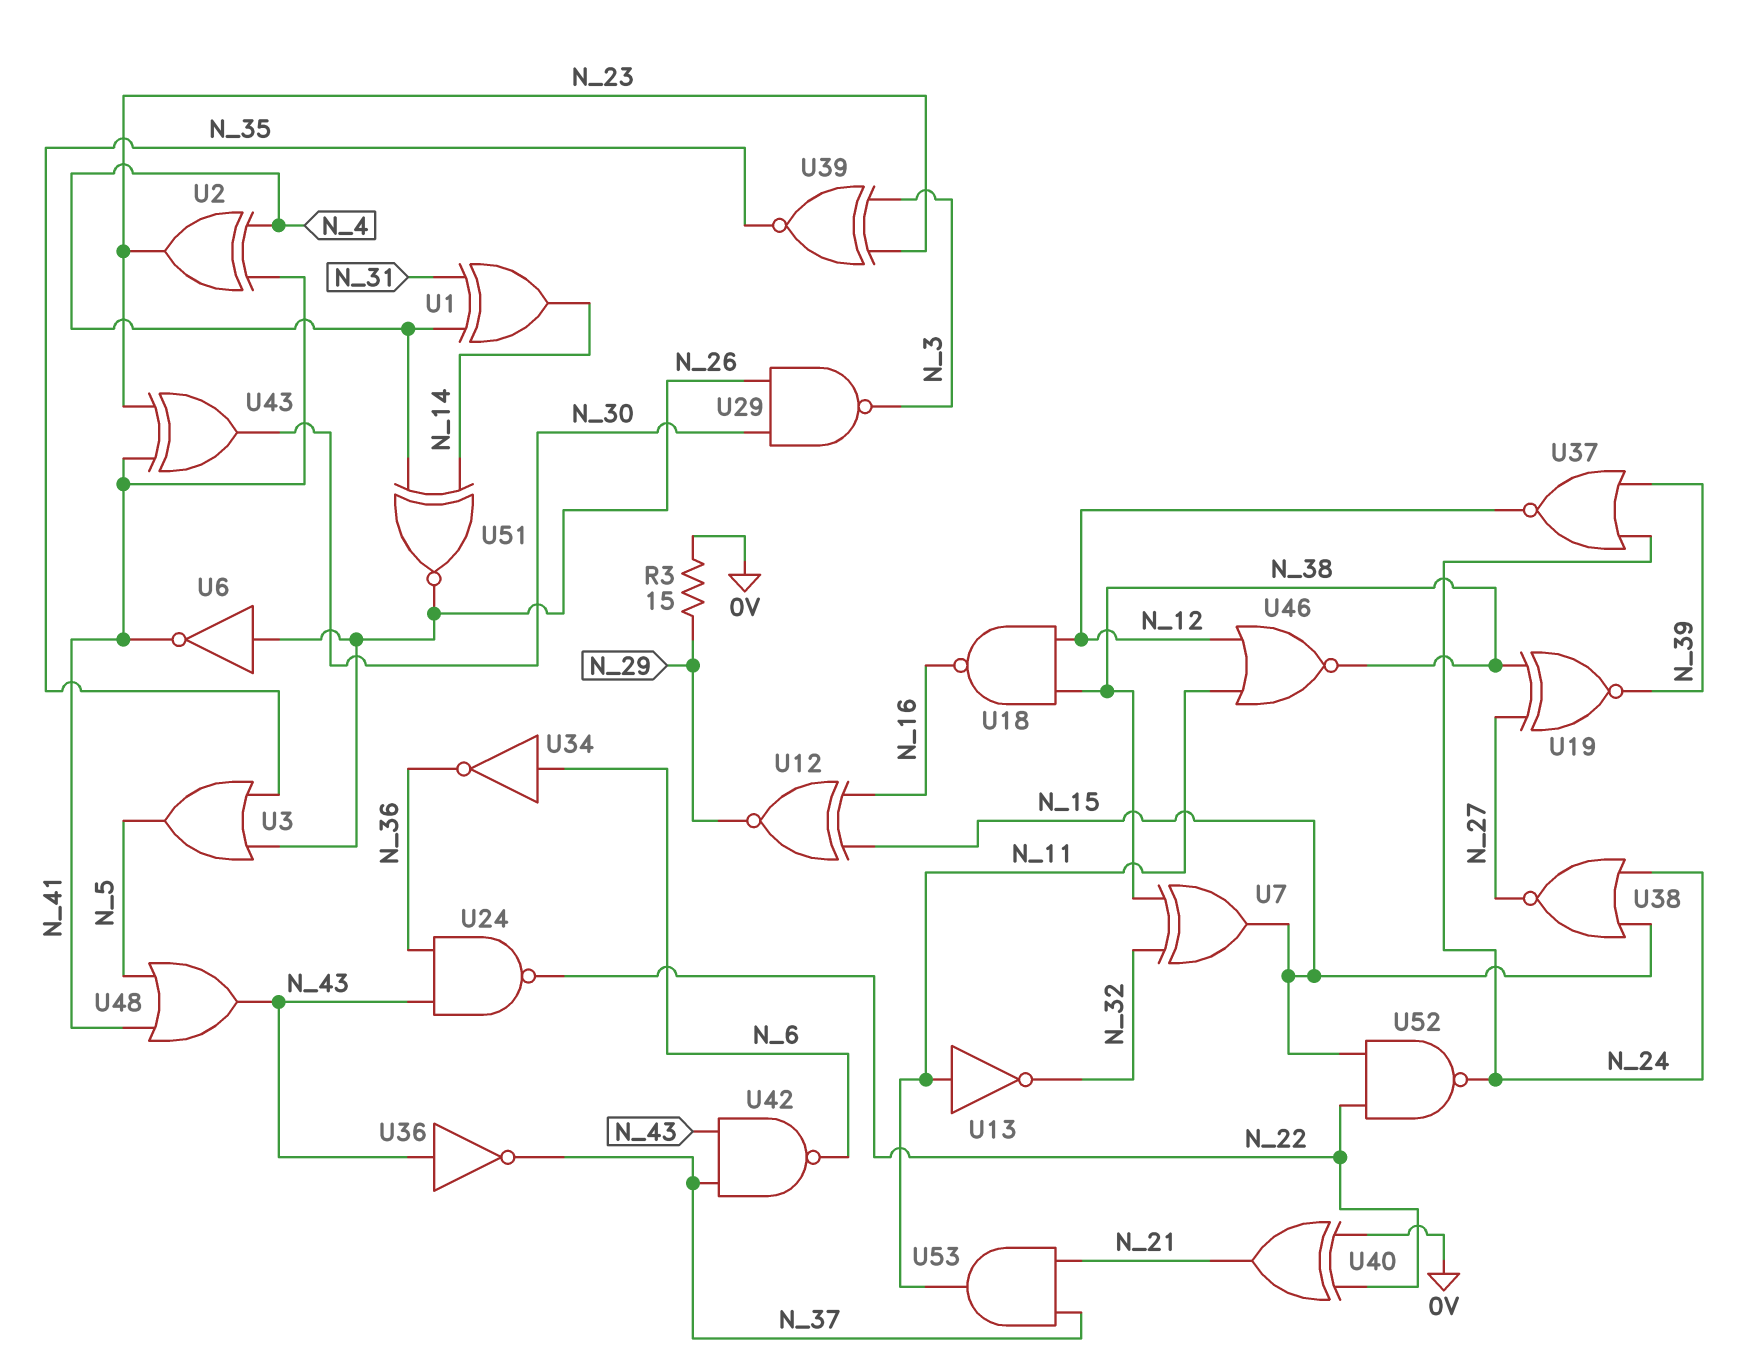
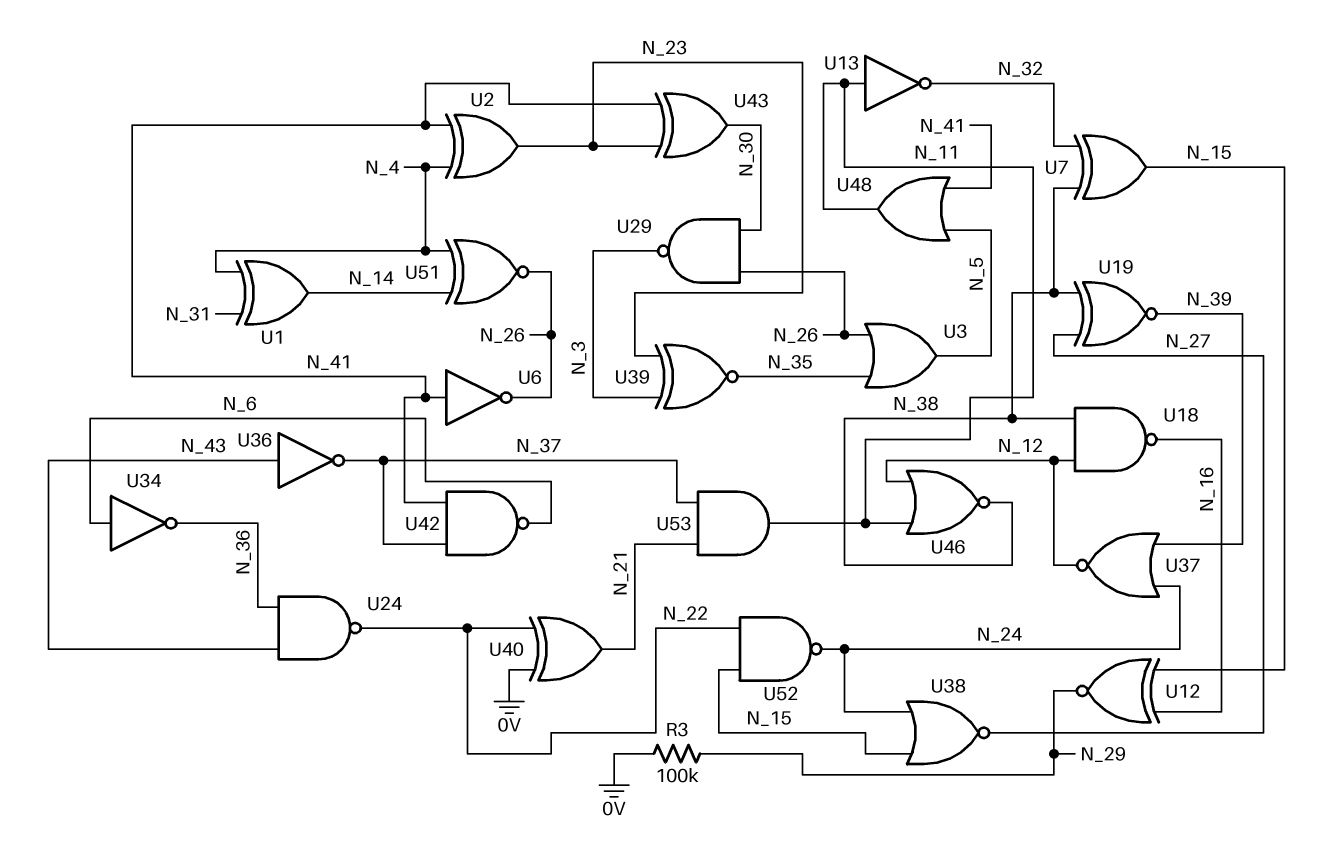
R3: 15 (0V, N_29) -> 100k (0V, N_29)
U6: NOT (in N_26, out N_41) -> NOT (in N_41, out N_26)
U42: NAND (in N_37, in N_43, out N_6) -> NAND (in N_37, in N_41, out N_6)
U48: OR (in N_5, in N_41, out N_43) -> OR (in N_5, in N_41, out N_11)

